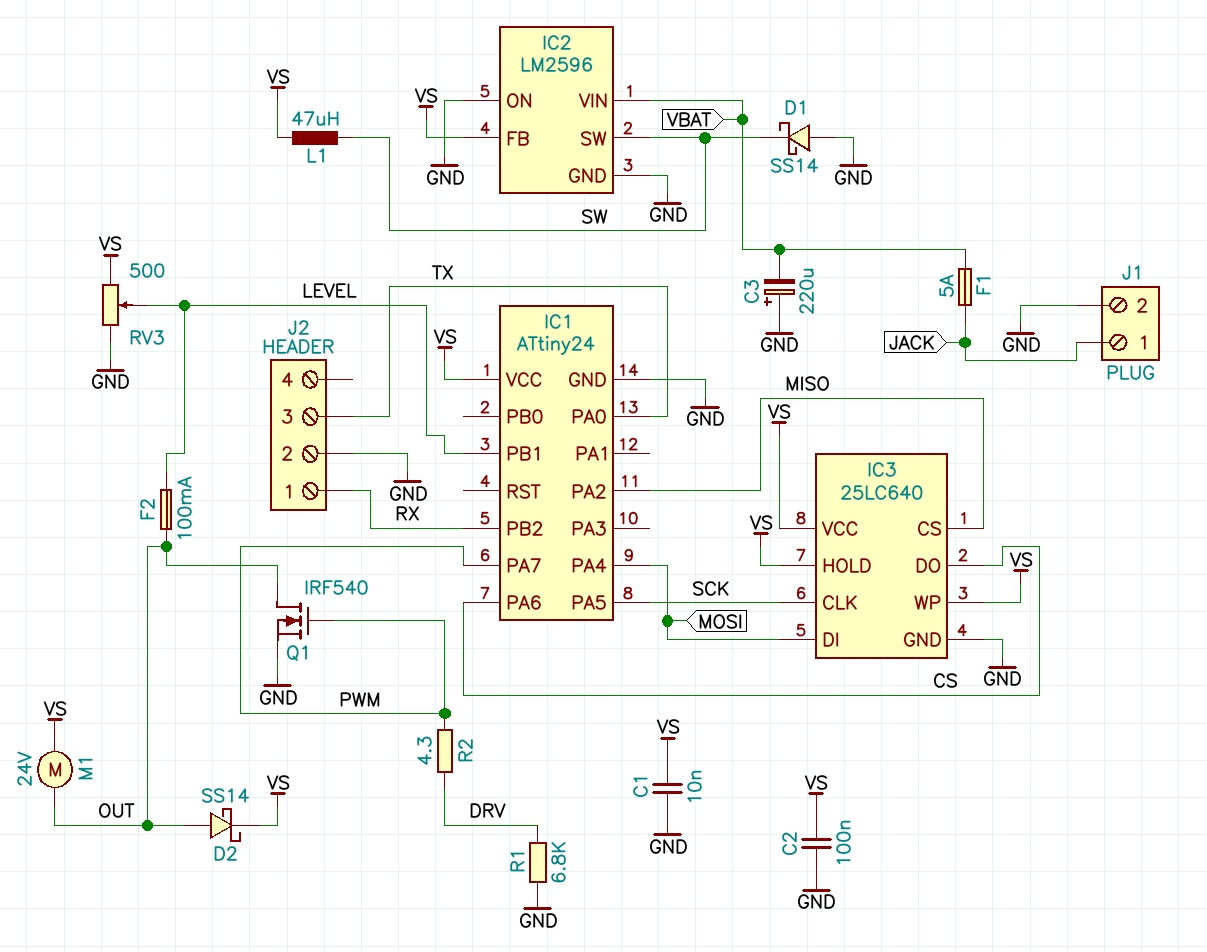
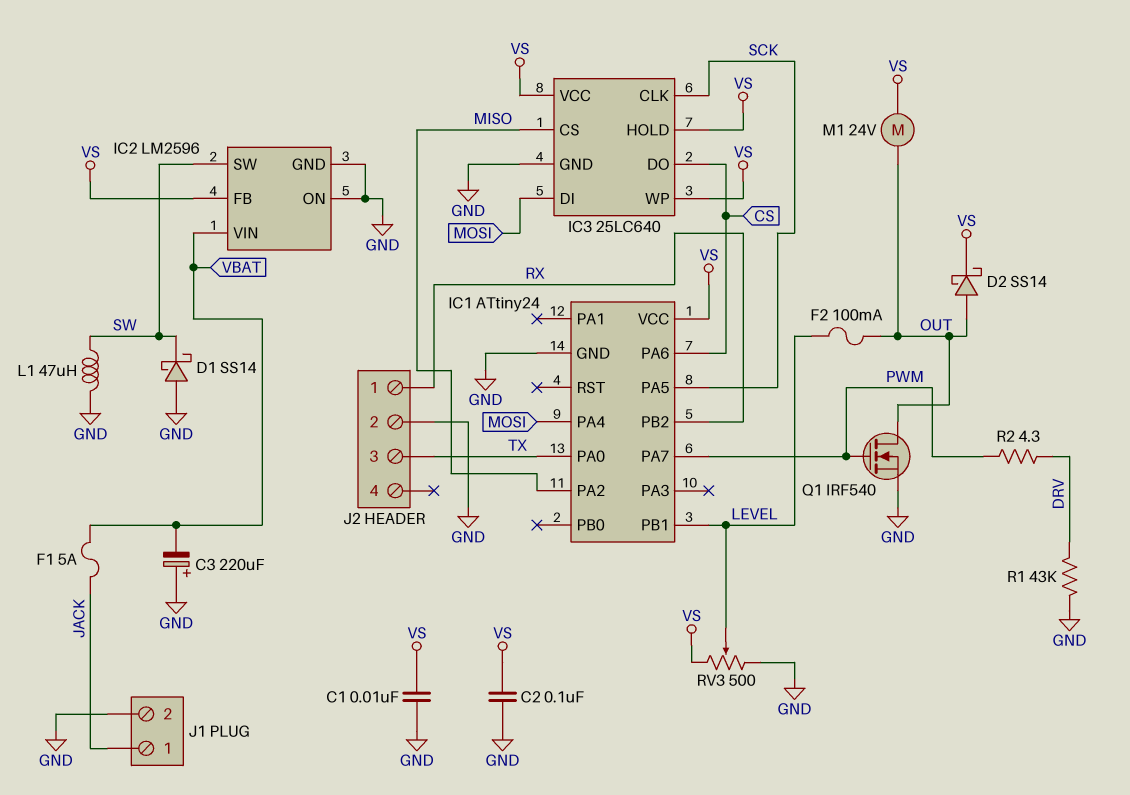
L1: 47uH (SW, VS) -> 47uH (GND, SW)
R1: 6.8k (DRV, GND) -> 43k (DRV, GND)

